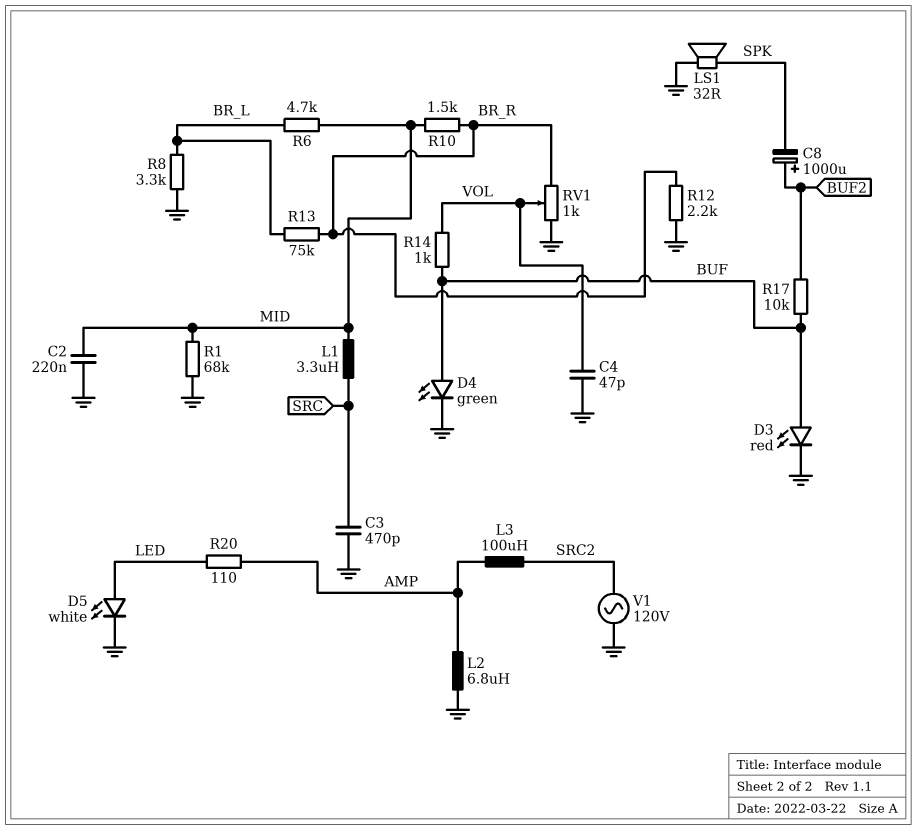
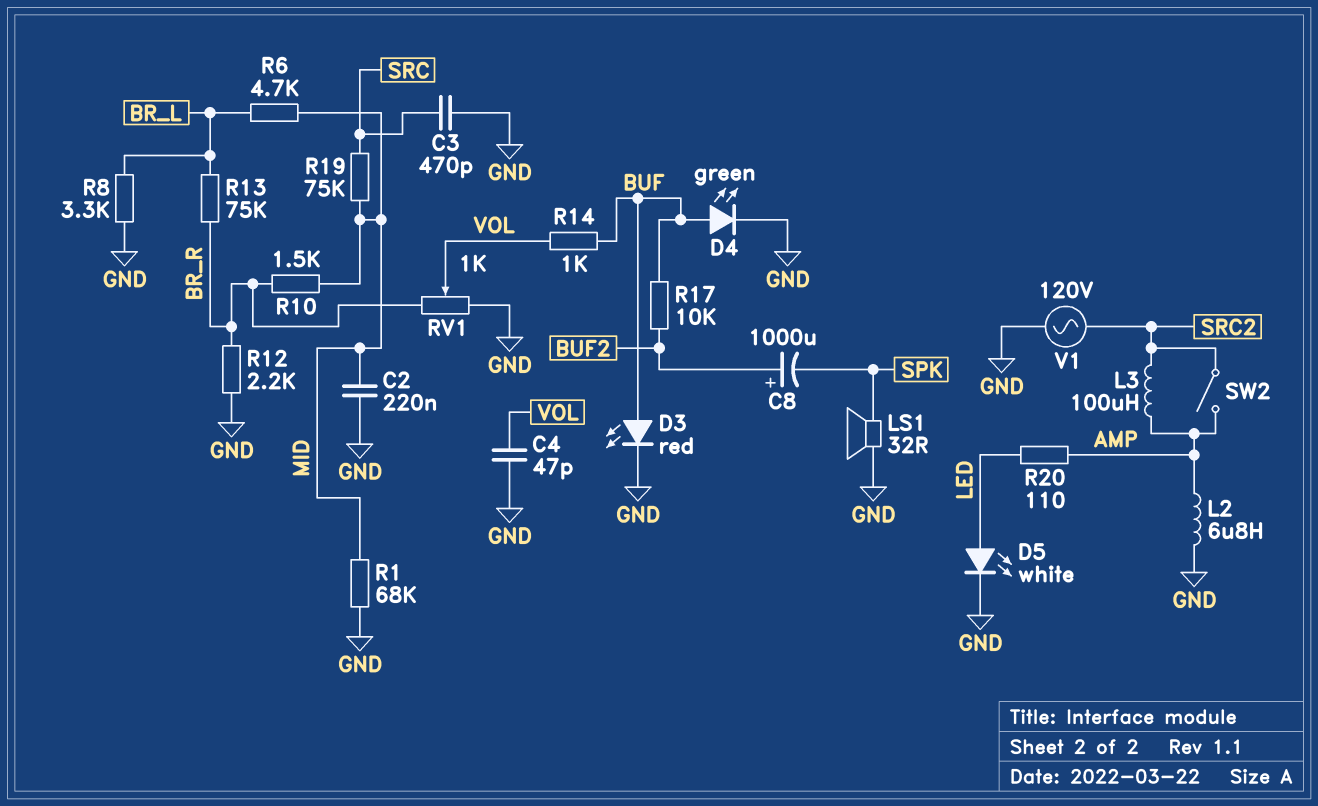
L1: 3.3uH (MID, SRC) -> none
R19: none -> 75k (MID, SRC)
SW2: none -> switch (AMP, SRC2)

